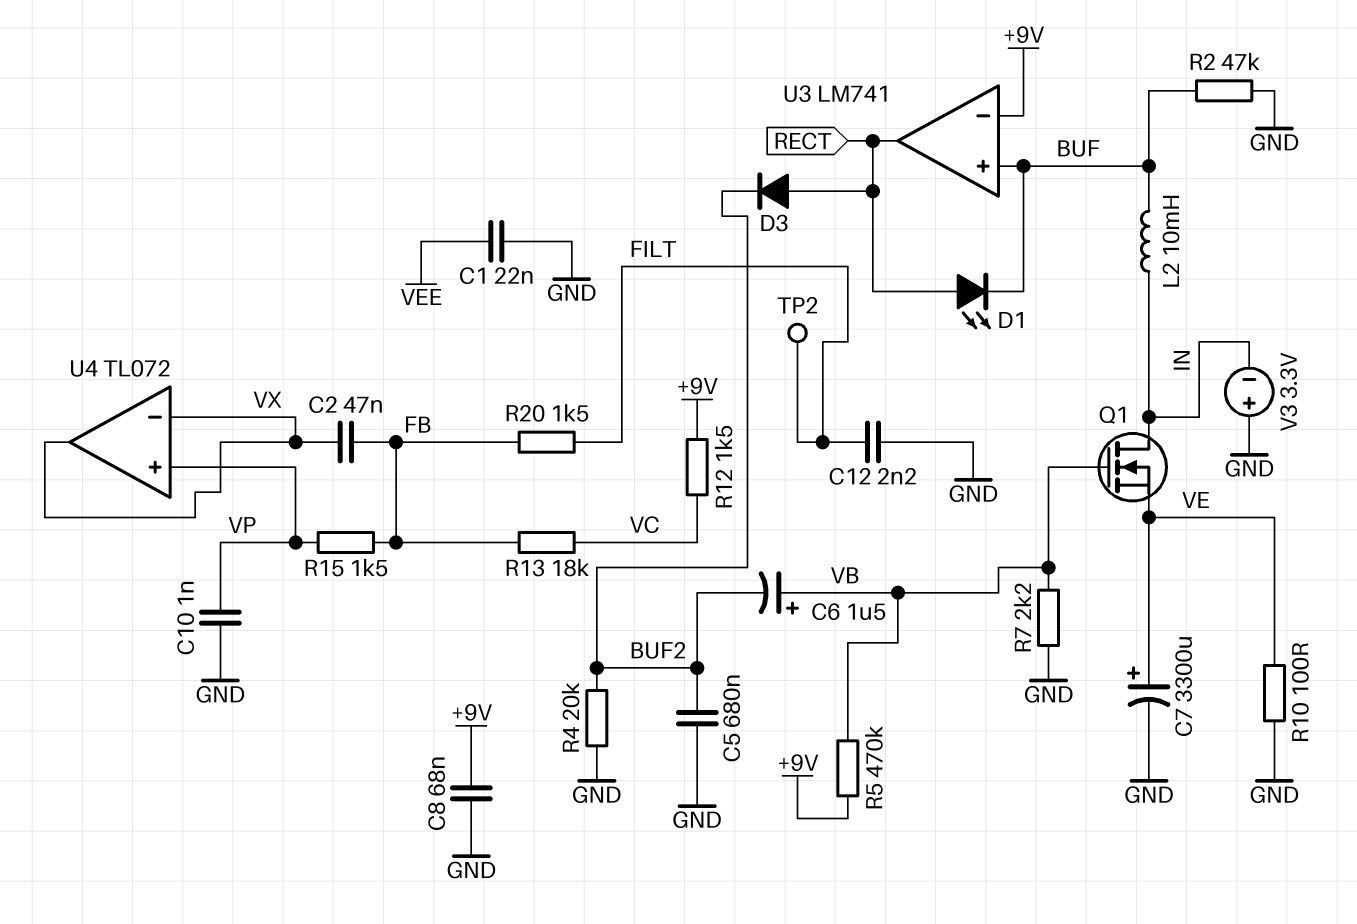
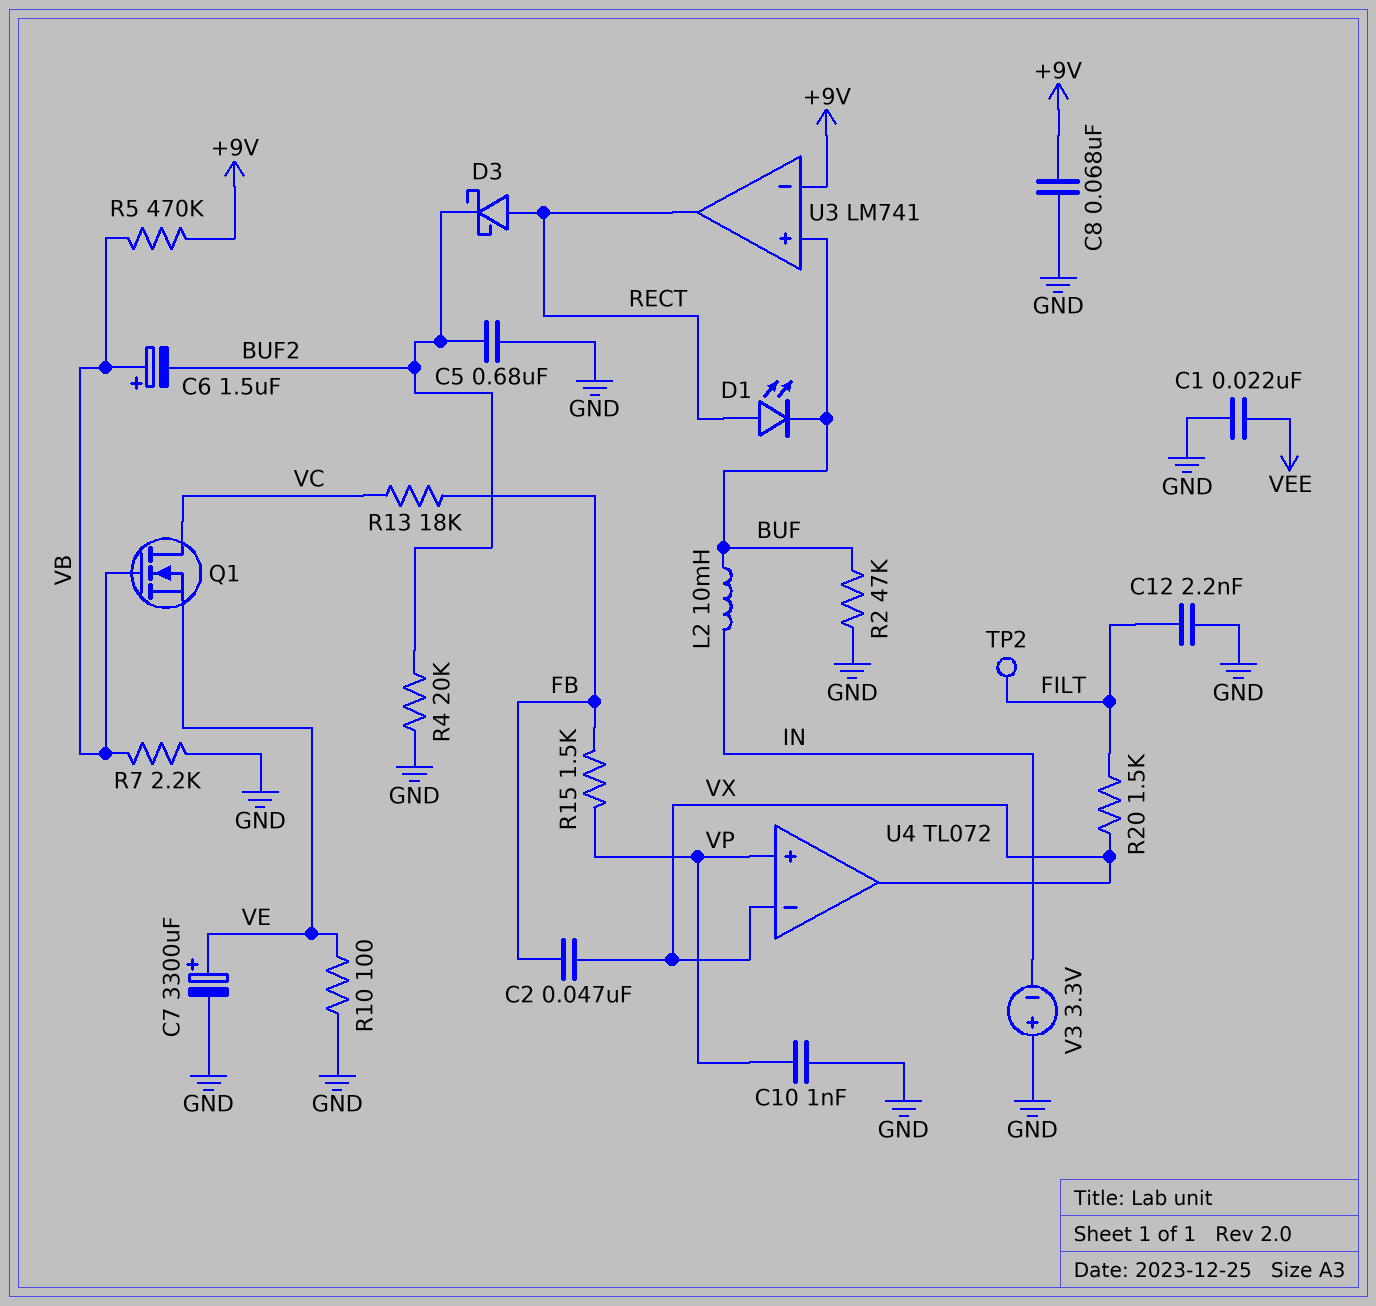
D3: diode (A RECT, K BUF2) -> schottky (A RECT, K BUF2)
Q1: NMOS (G VB, D IN, S VE) -> NMOS (G VB, D VC, S VE)
R12: 1.5k (+9V, VC) -> none
R20: 1.5k (FB, FILT) -> 1.5k (FILT, VX)

